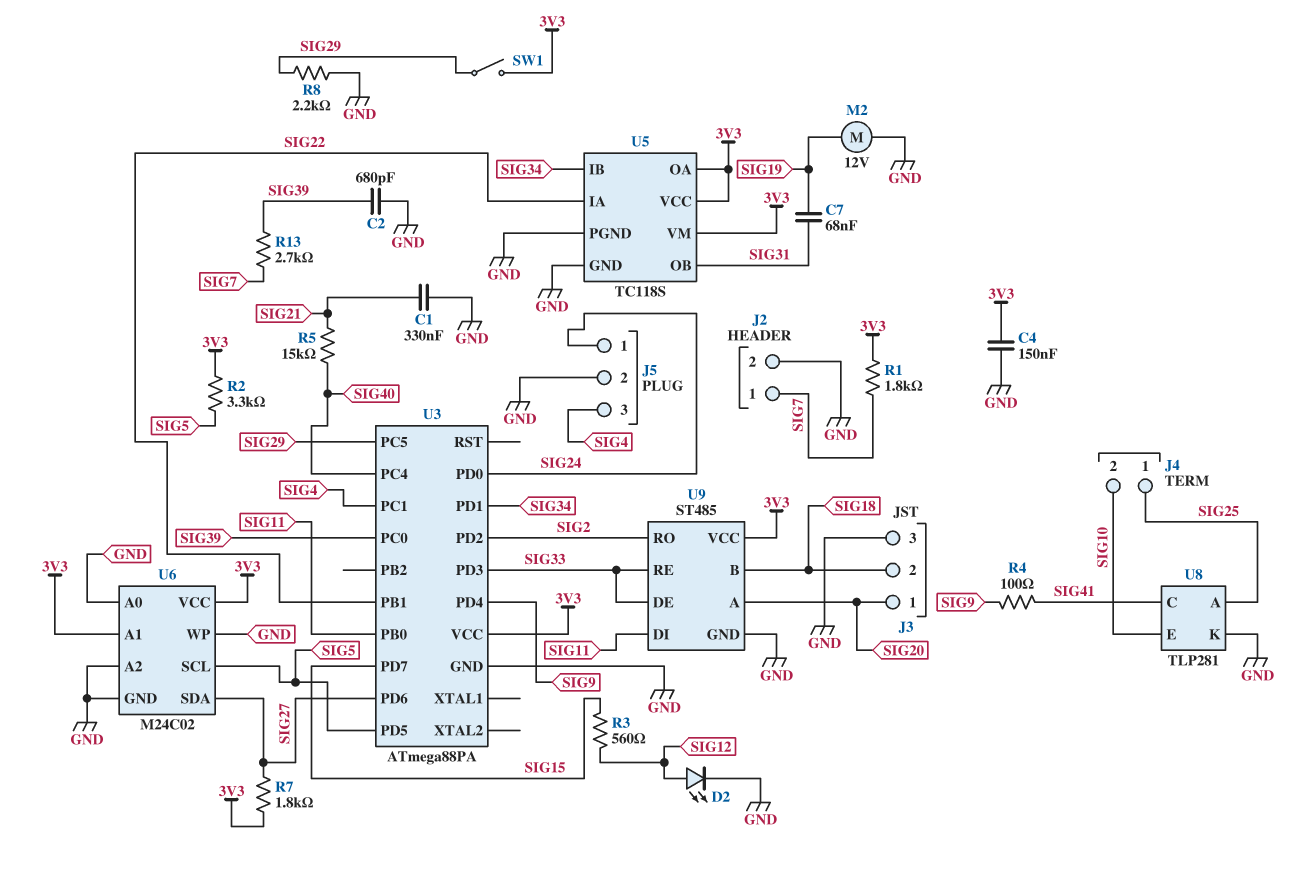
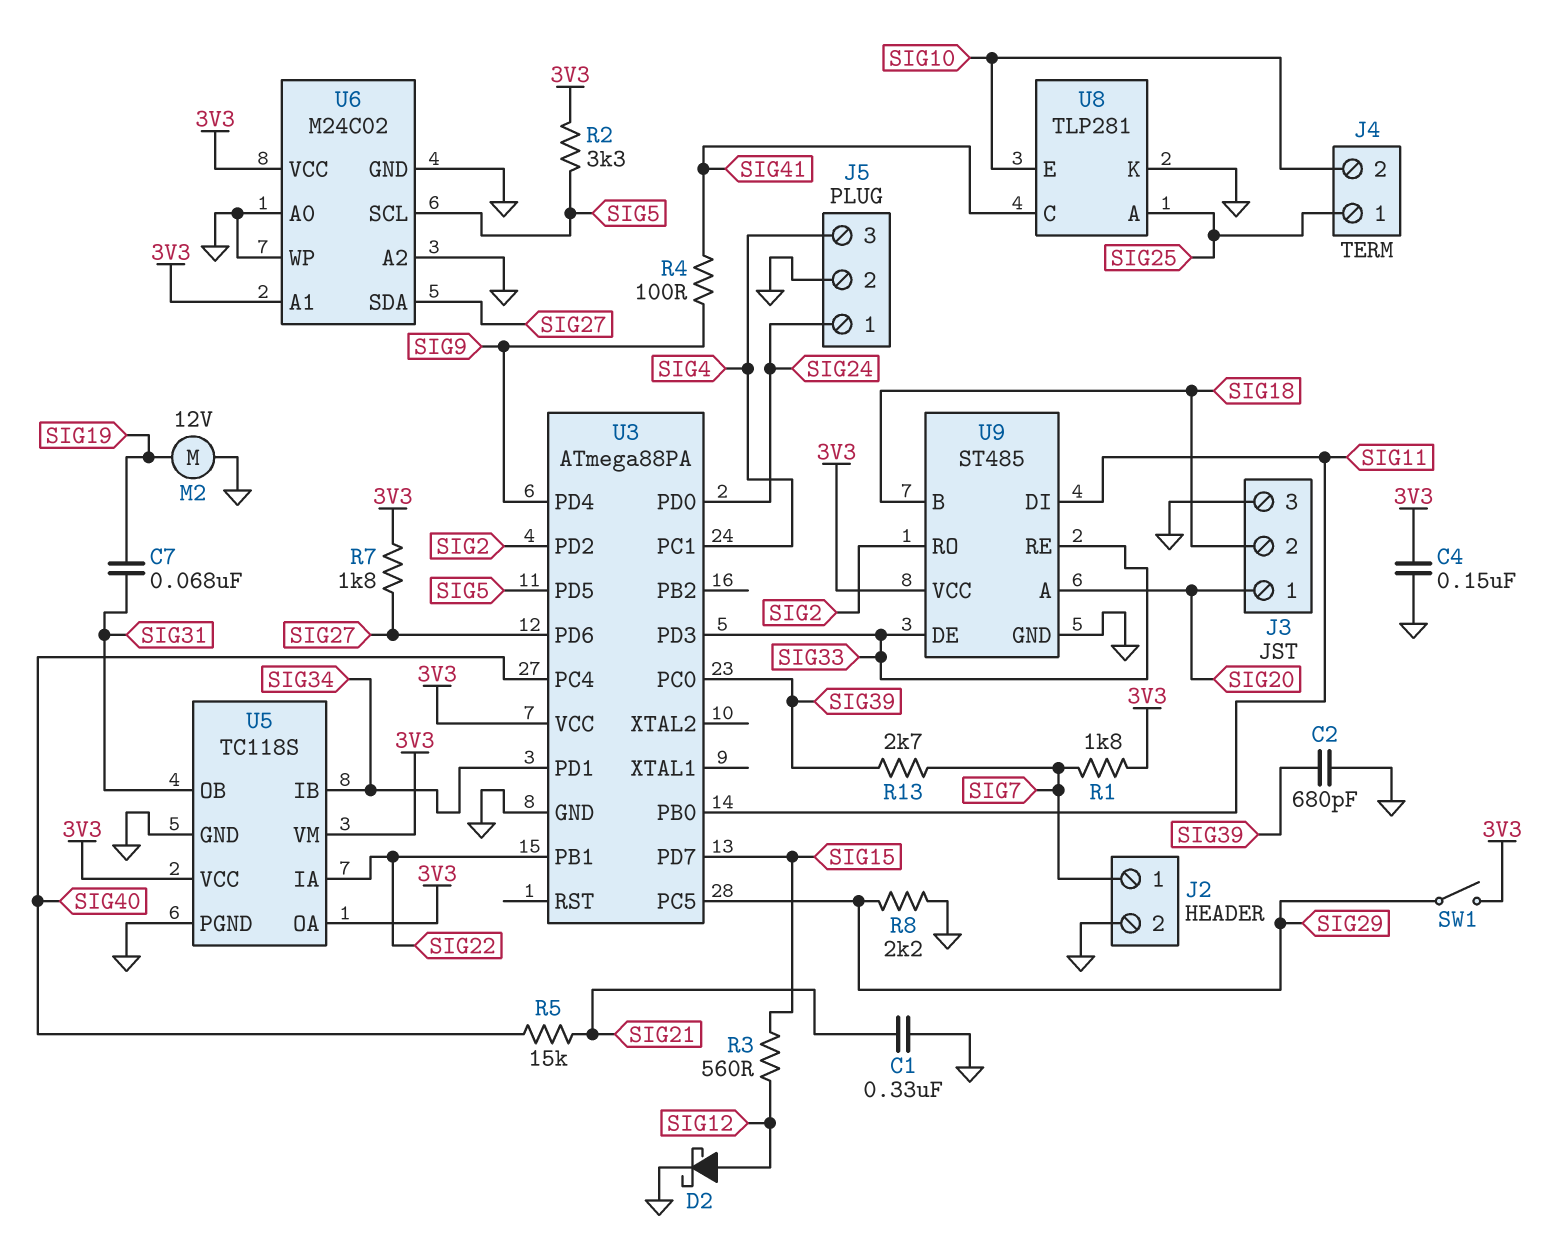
D2: LED (A SIG12, K GND) -> schottky (A SIG12, K GND)

